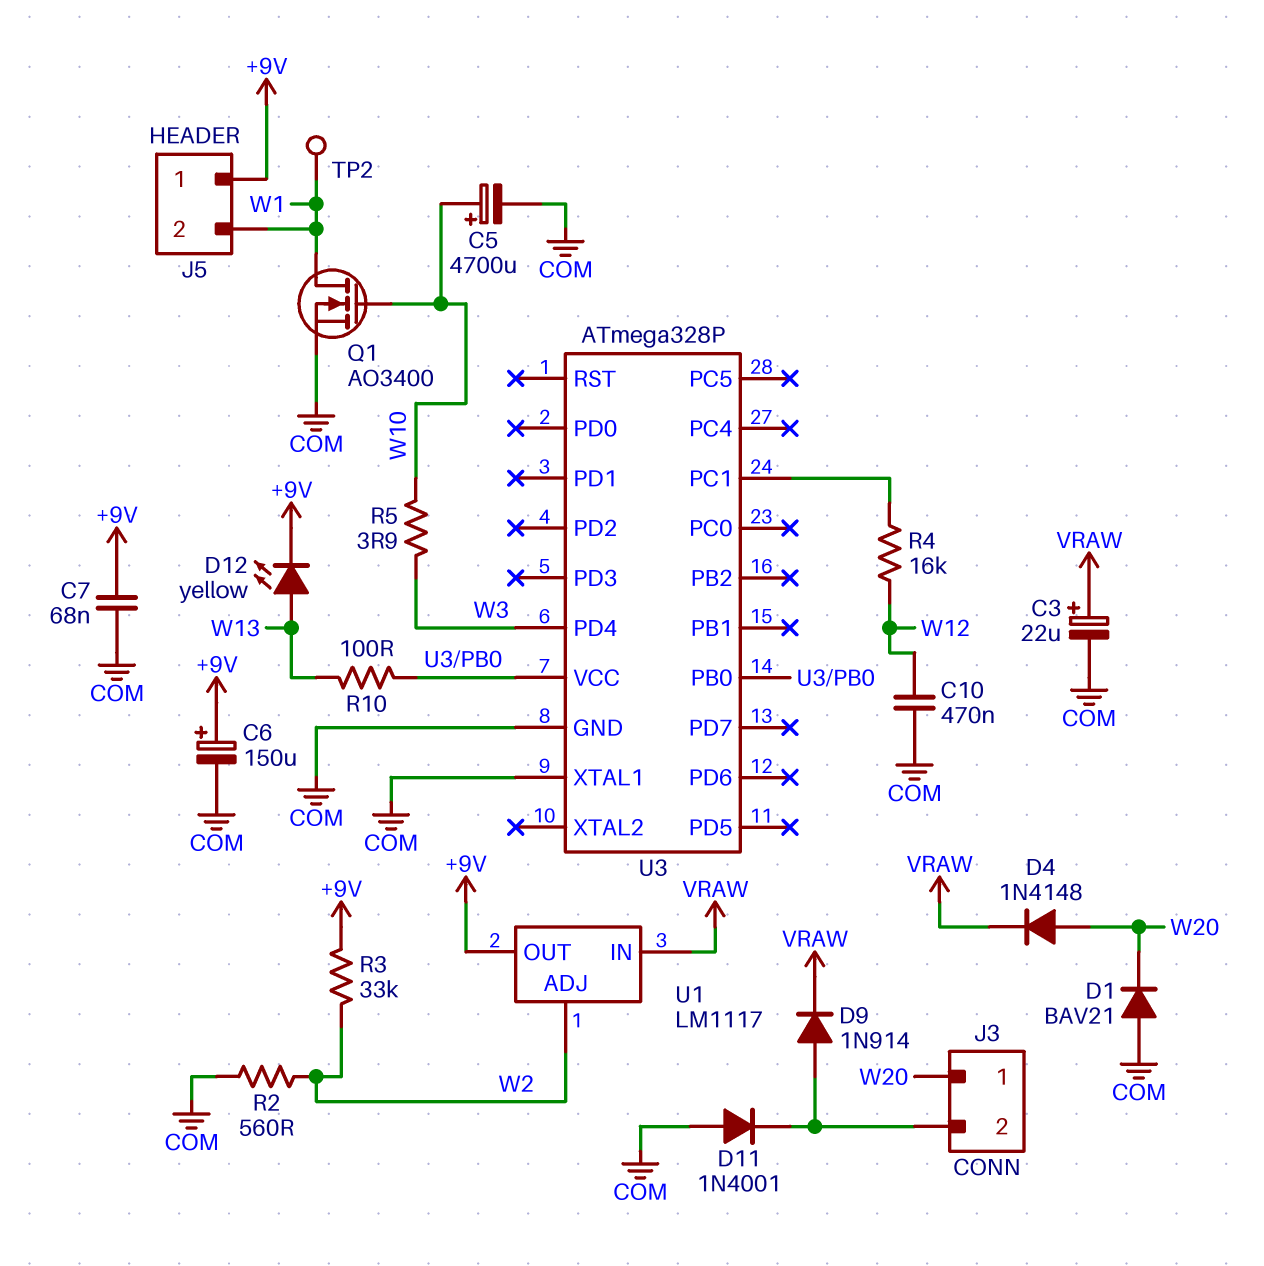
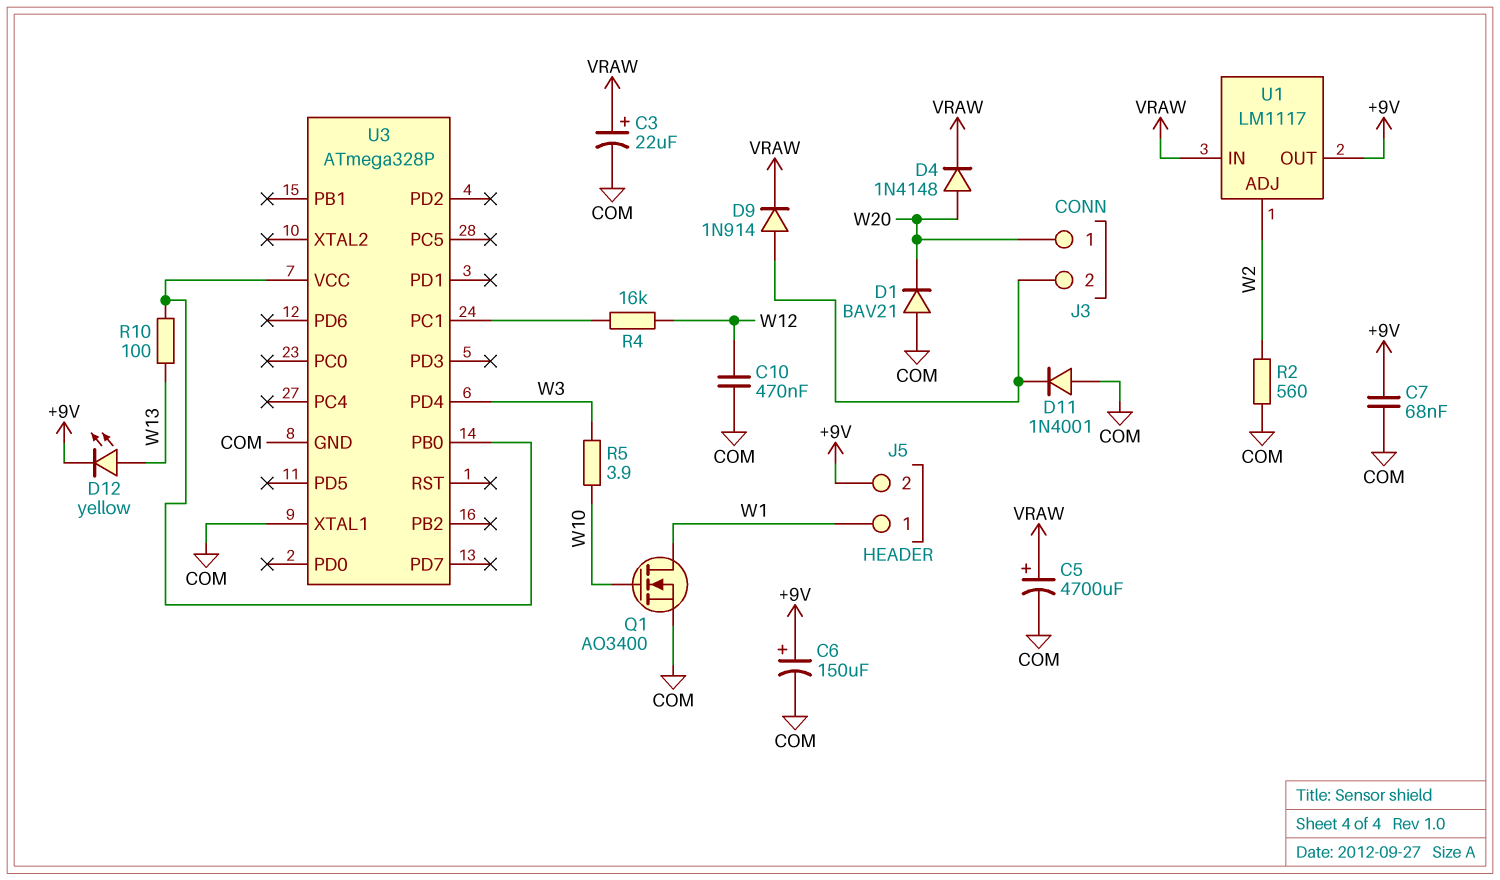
C5: 4700uF (plus W10, minus COM) -> 4700uF (plus VRAW, minus COM)
J5 pin 1: +9V -> W1
J5 pin 2: W1 -> +9V
R3: 33k (+9V, W2) -> none
TP2: test point (W1) -> none

